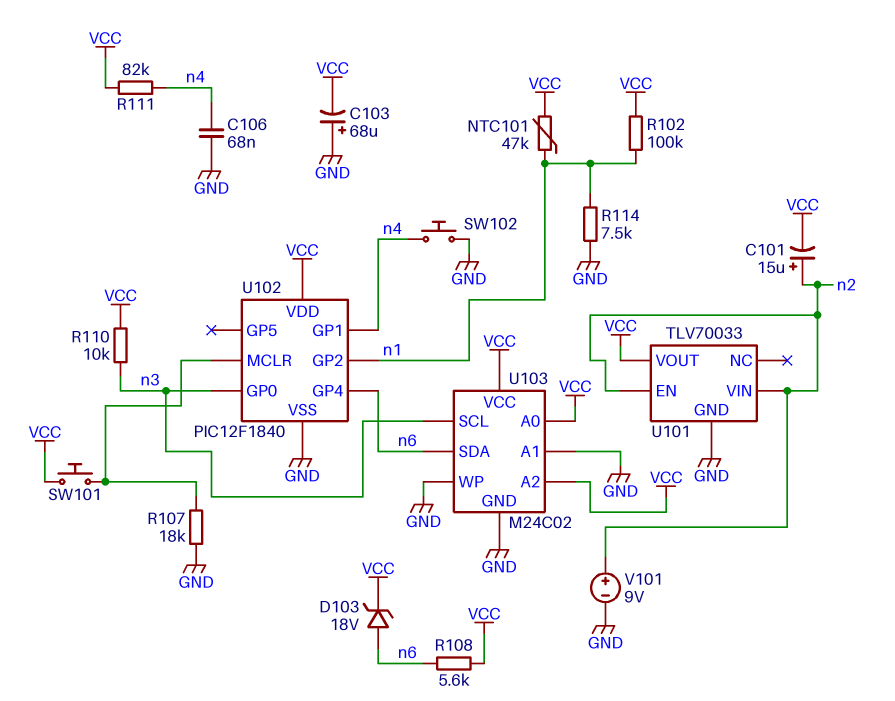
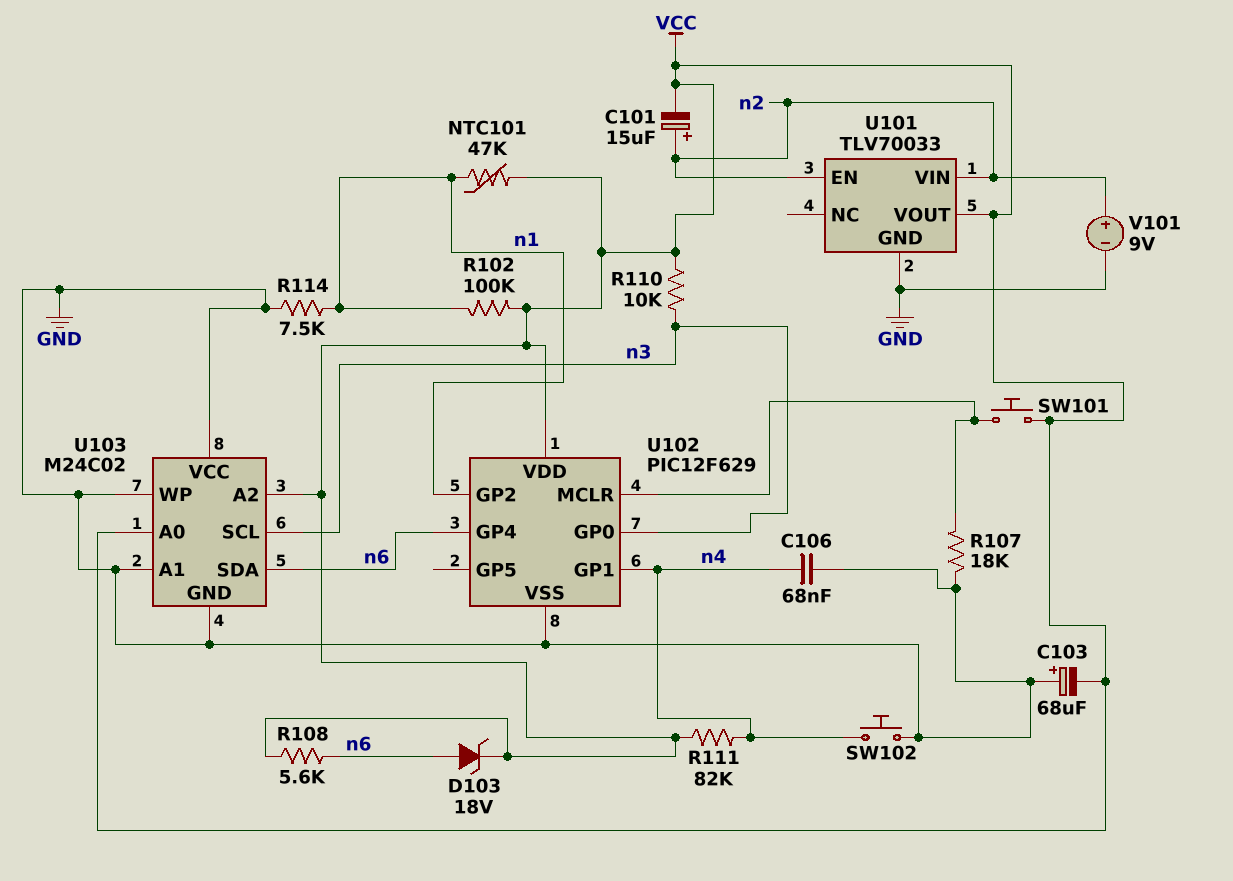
U102: PIC12F1840 -> PIC12F629
U103 pin VCC: VCC -> GND

